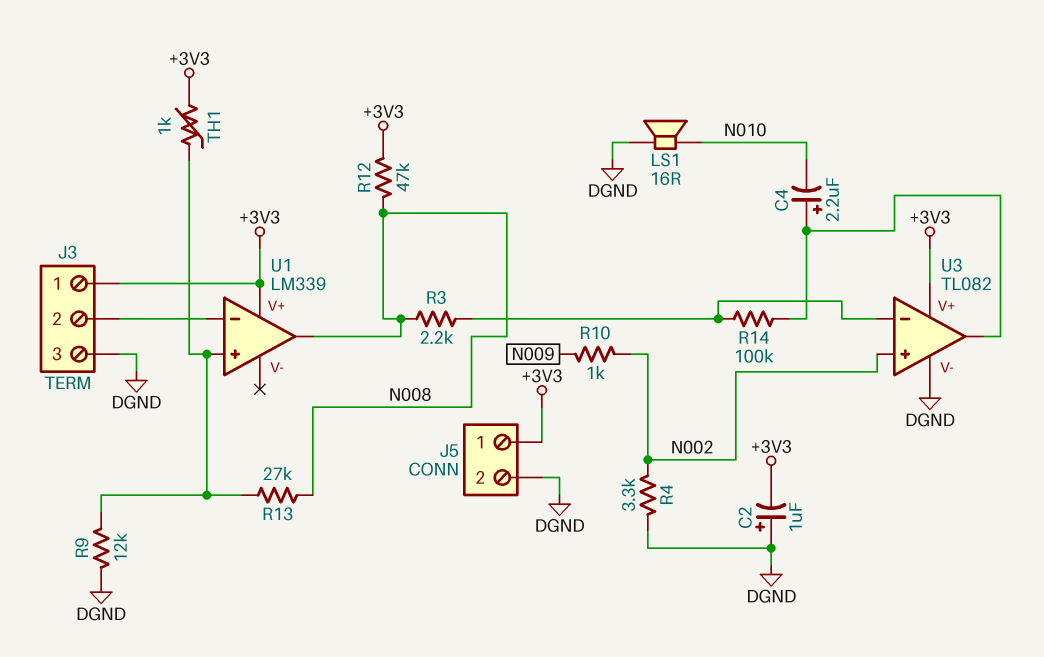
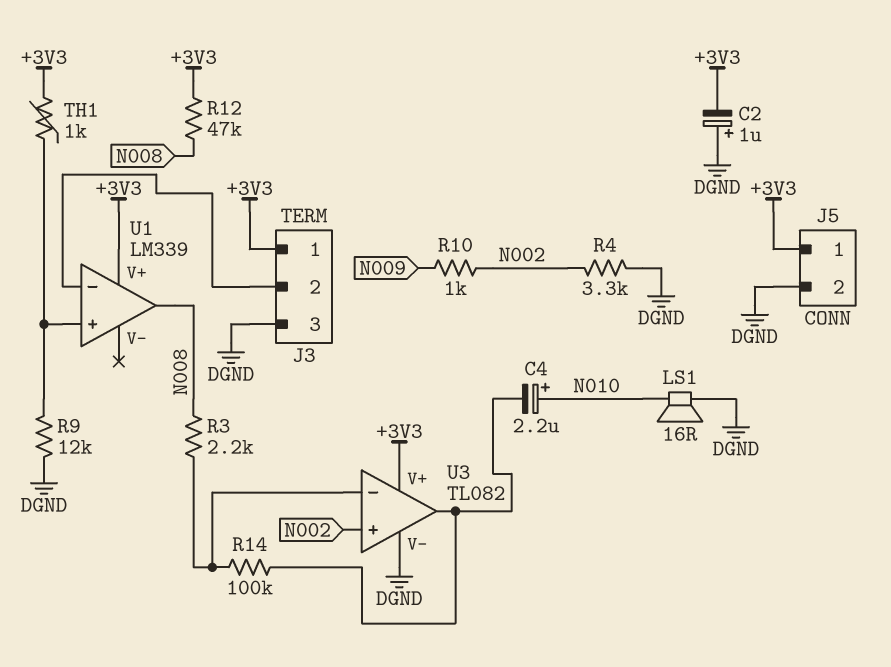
C4: 2.2uF (plus U3/out, minus N010) -> 2.2uF (plus N010, minus U3/out)
R13: 27k (N008, U1/in+) -> none

